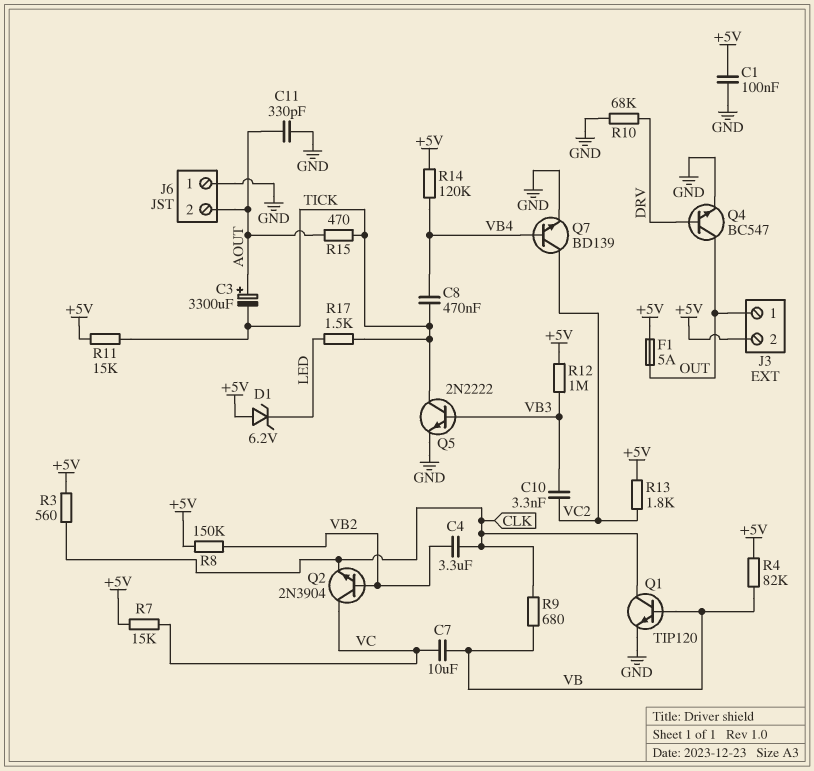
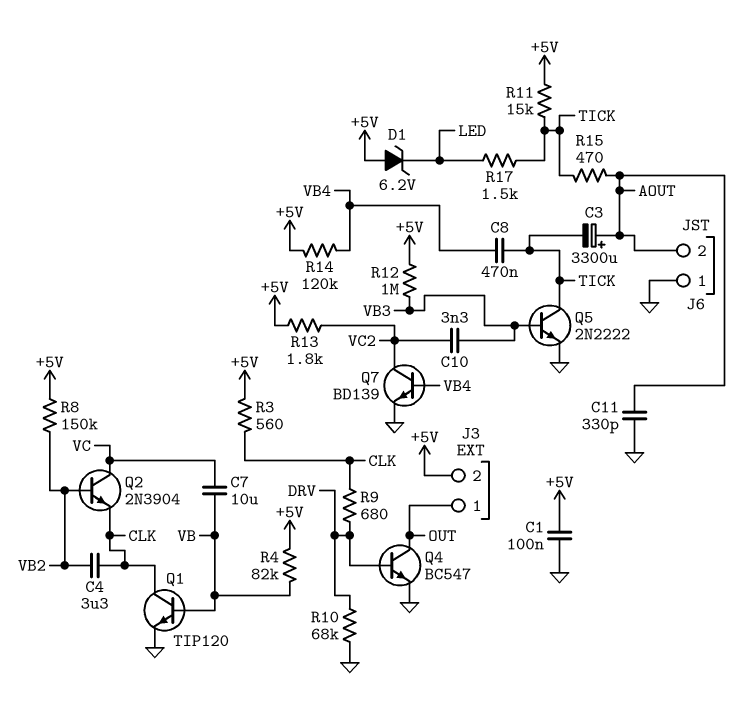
F1: 5A (+5V, OUT) -> none
R7: 15k (+5V, VC) -> none
R9: 680 (CLK, VB) -> 680 (CLK, DRV)

